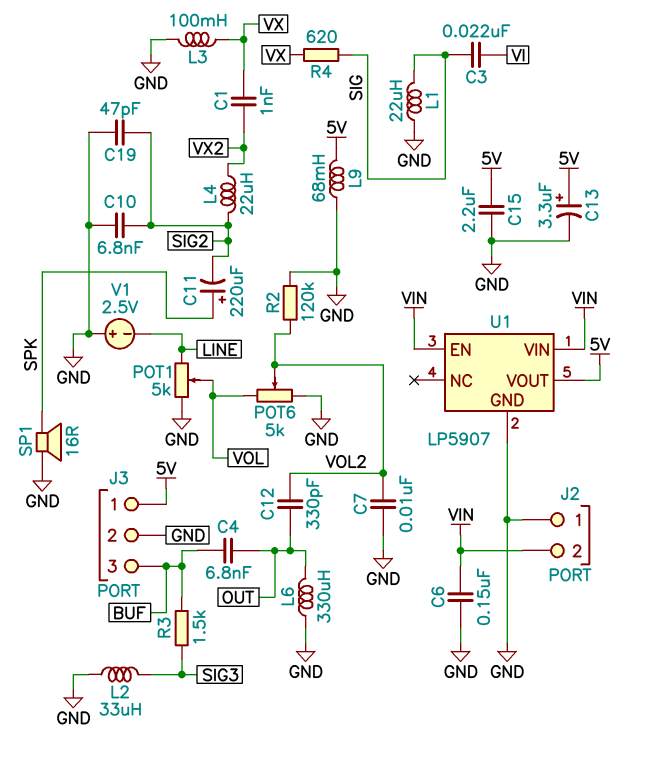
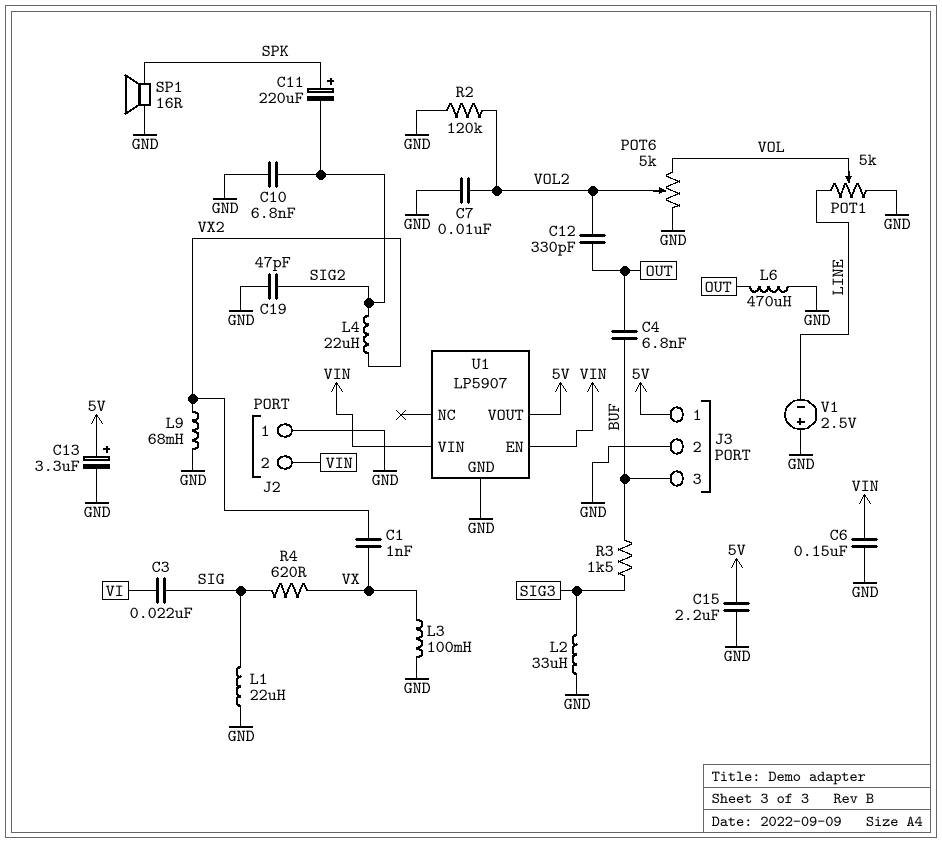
L6: 330uH (GND, OUT) -> 470uH (GND, OUT)
L9: 68mH (5V, GND) -> 68mH (GND, VX2)

